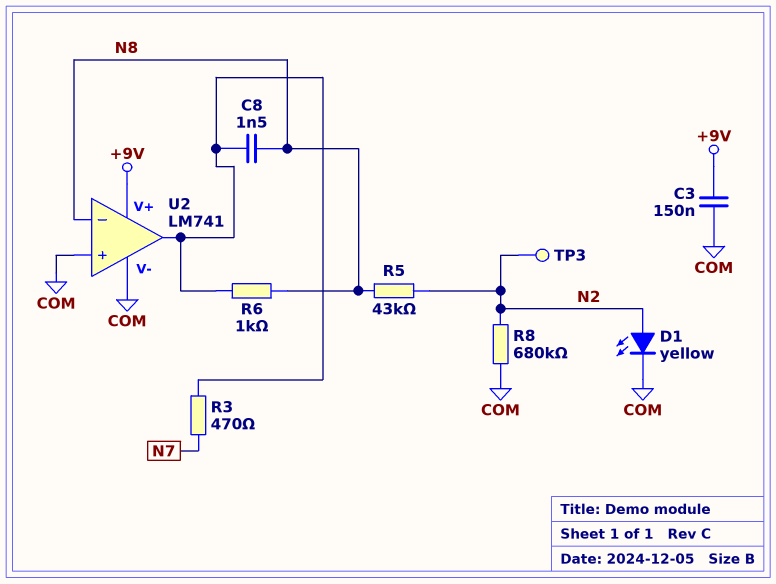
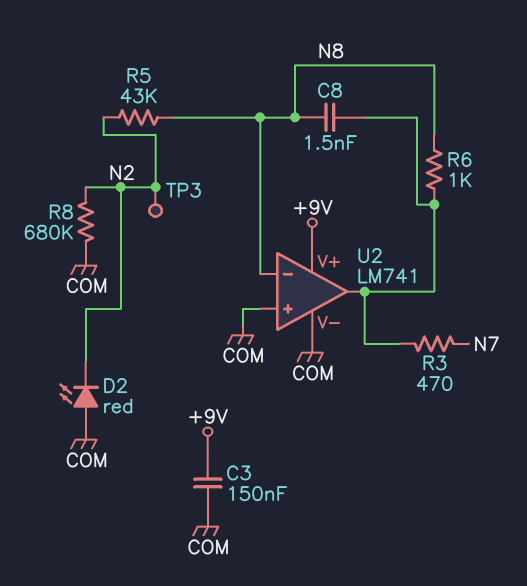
D1: LED yellow (A N2, K COM) -> none
D2: none -> LED red (A COM, K N2)

